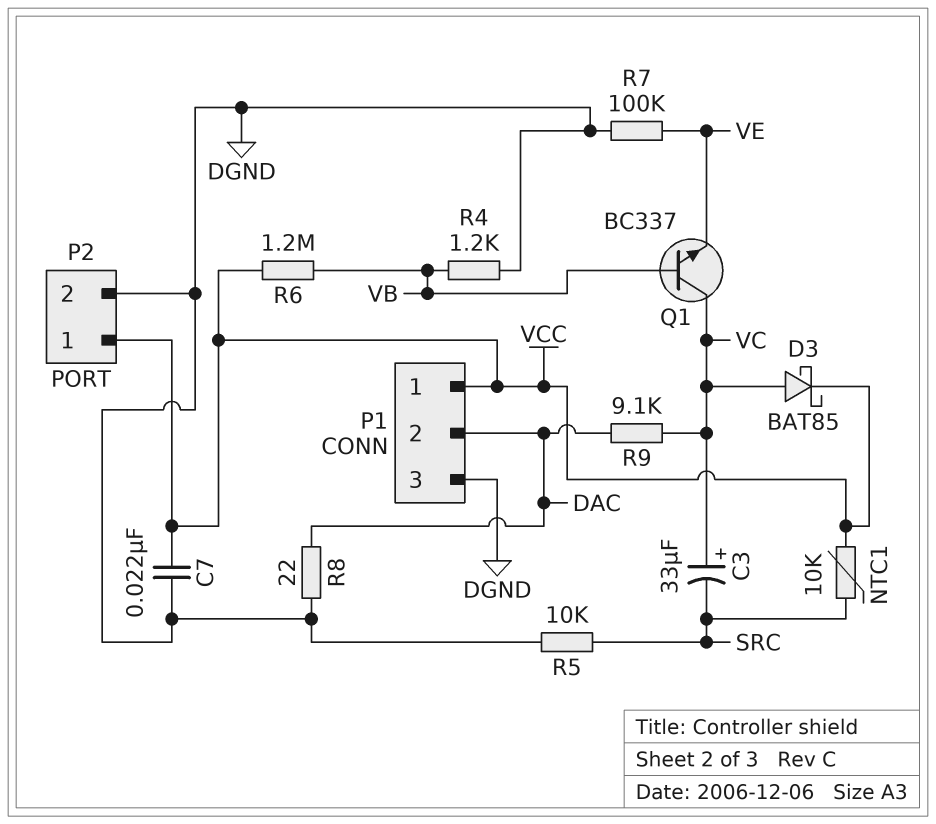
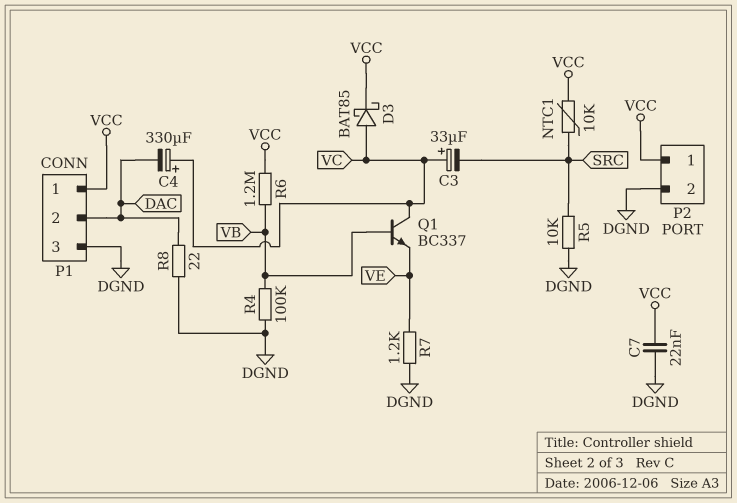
C4: none -> 330uF (plus VC, minus DAC)
R4: 1.2k (DGND, VB) -> 100k (DGND, VB)
R7: 100k (DGND, VE) -> 1.2k (DGND, VE)
R9: 9.1k (DAC, VC) -> none

